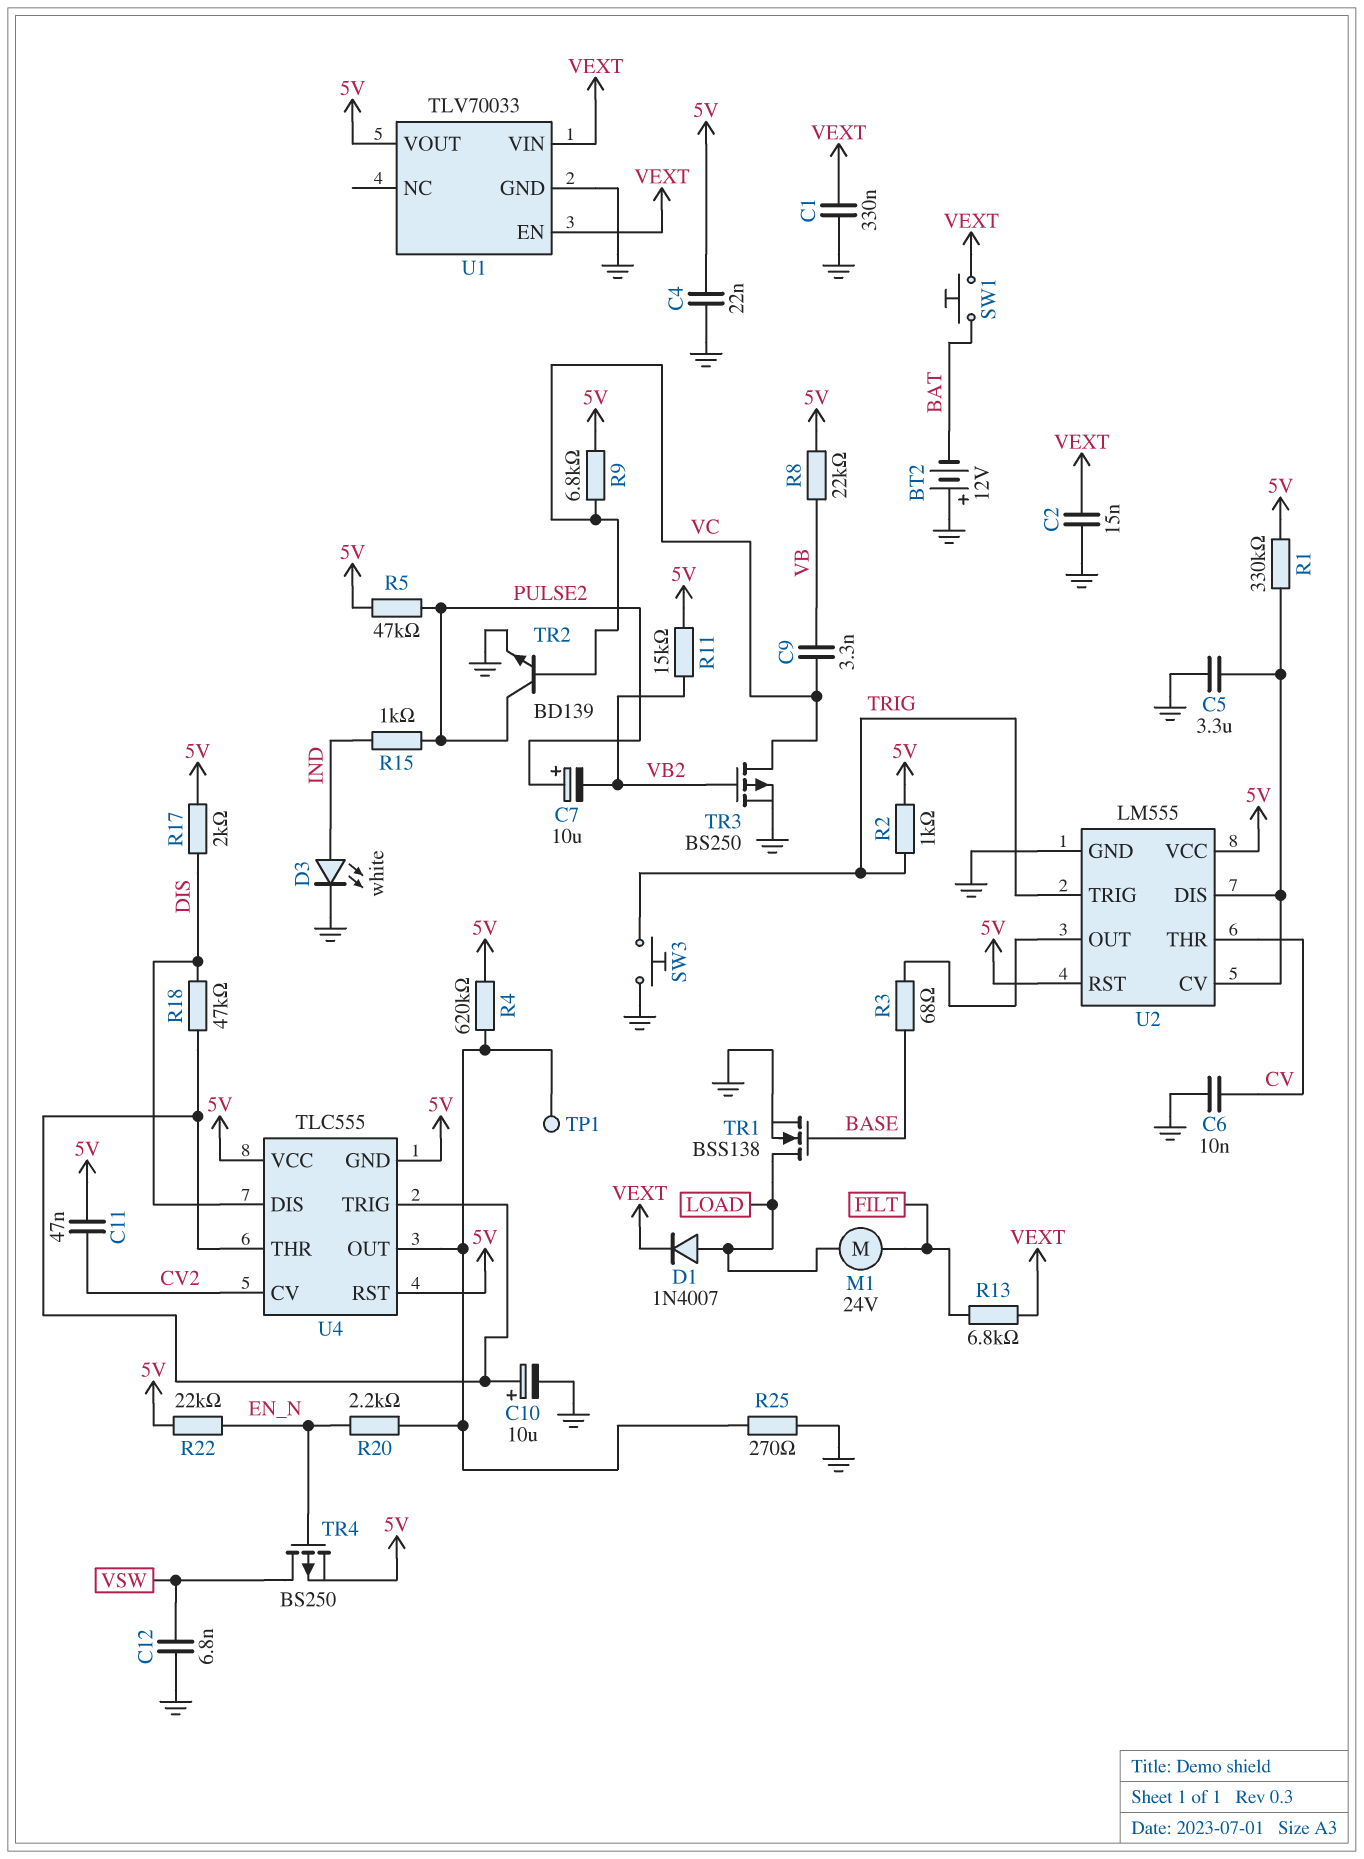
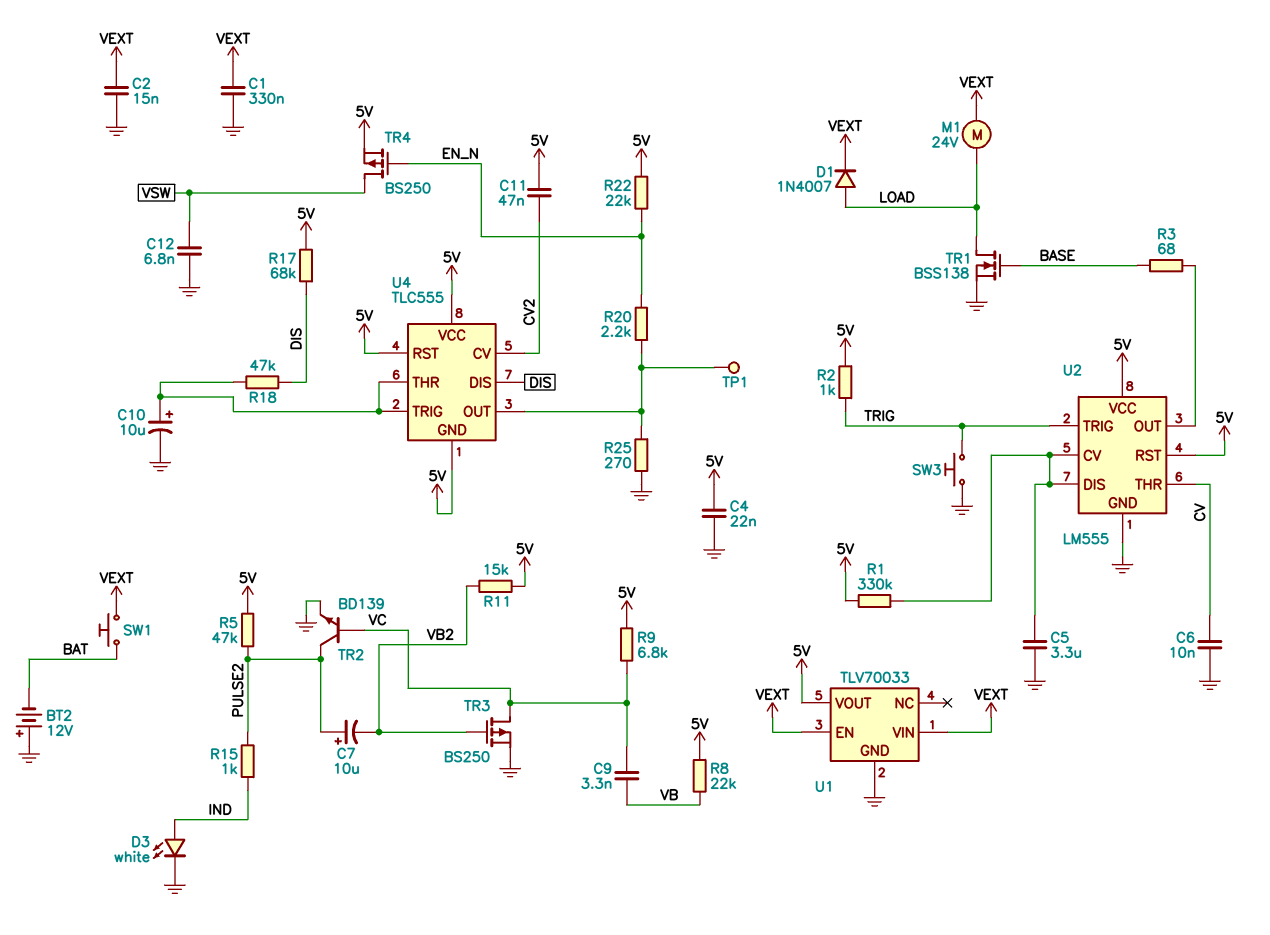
M1: motor 24V (FILT, LOAD) -> motor 24V (LOAD, VEXT)
R4: 620k (5V, U4/OUT) -> none
R13: 6.8k (FILT, VEXT) -> none
R17: 2k (5V, DIS) -> 68k (5V, DIS)

